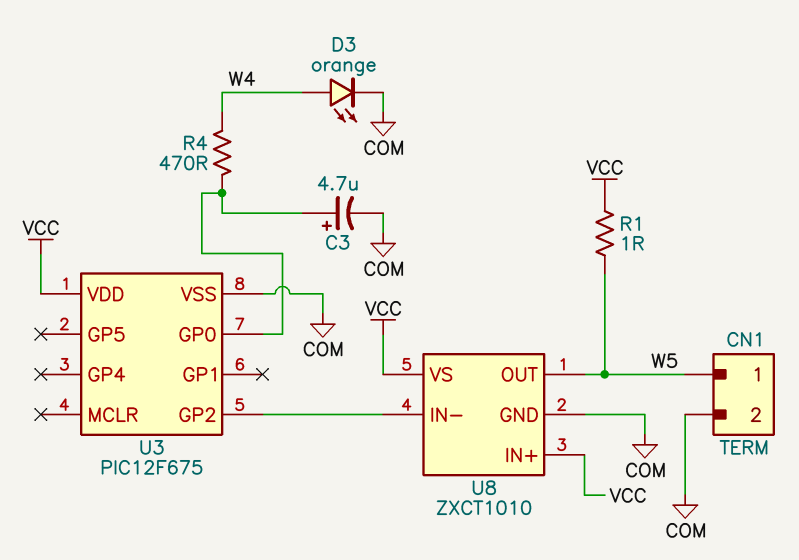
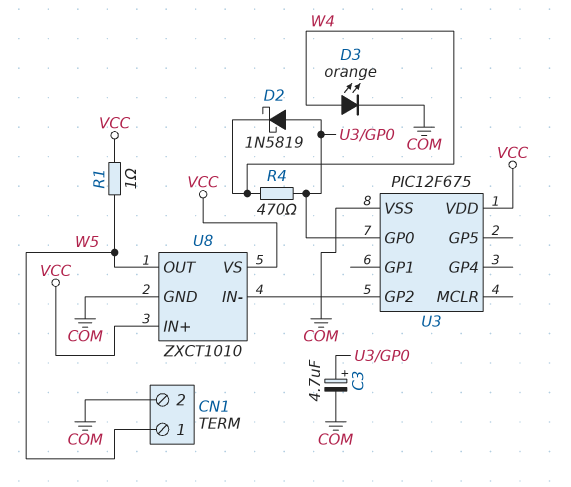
D2: none -> schottky 1N5819 (A U3/GP0, K W4)

